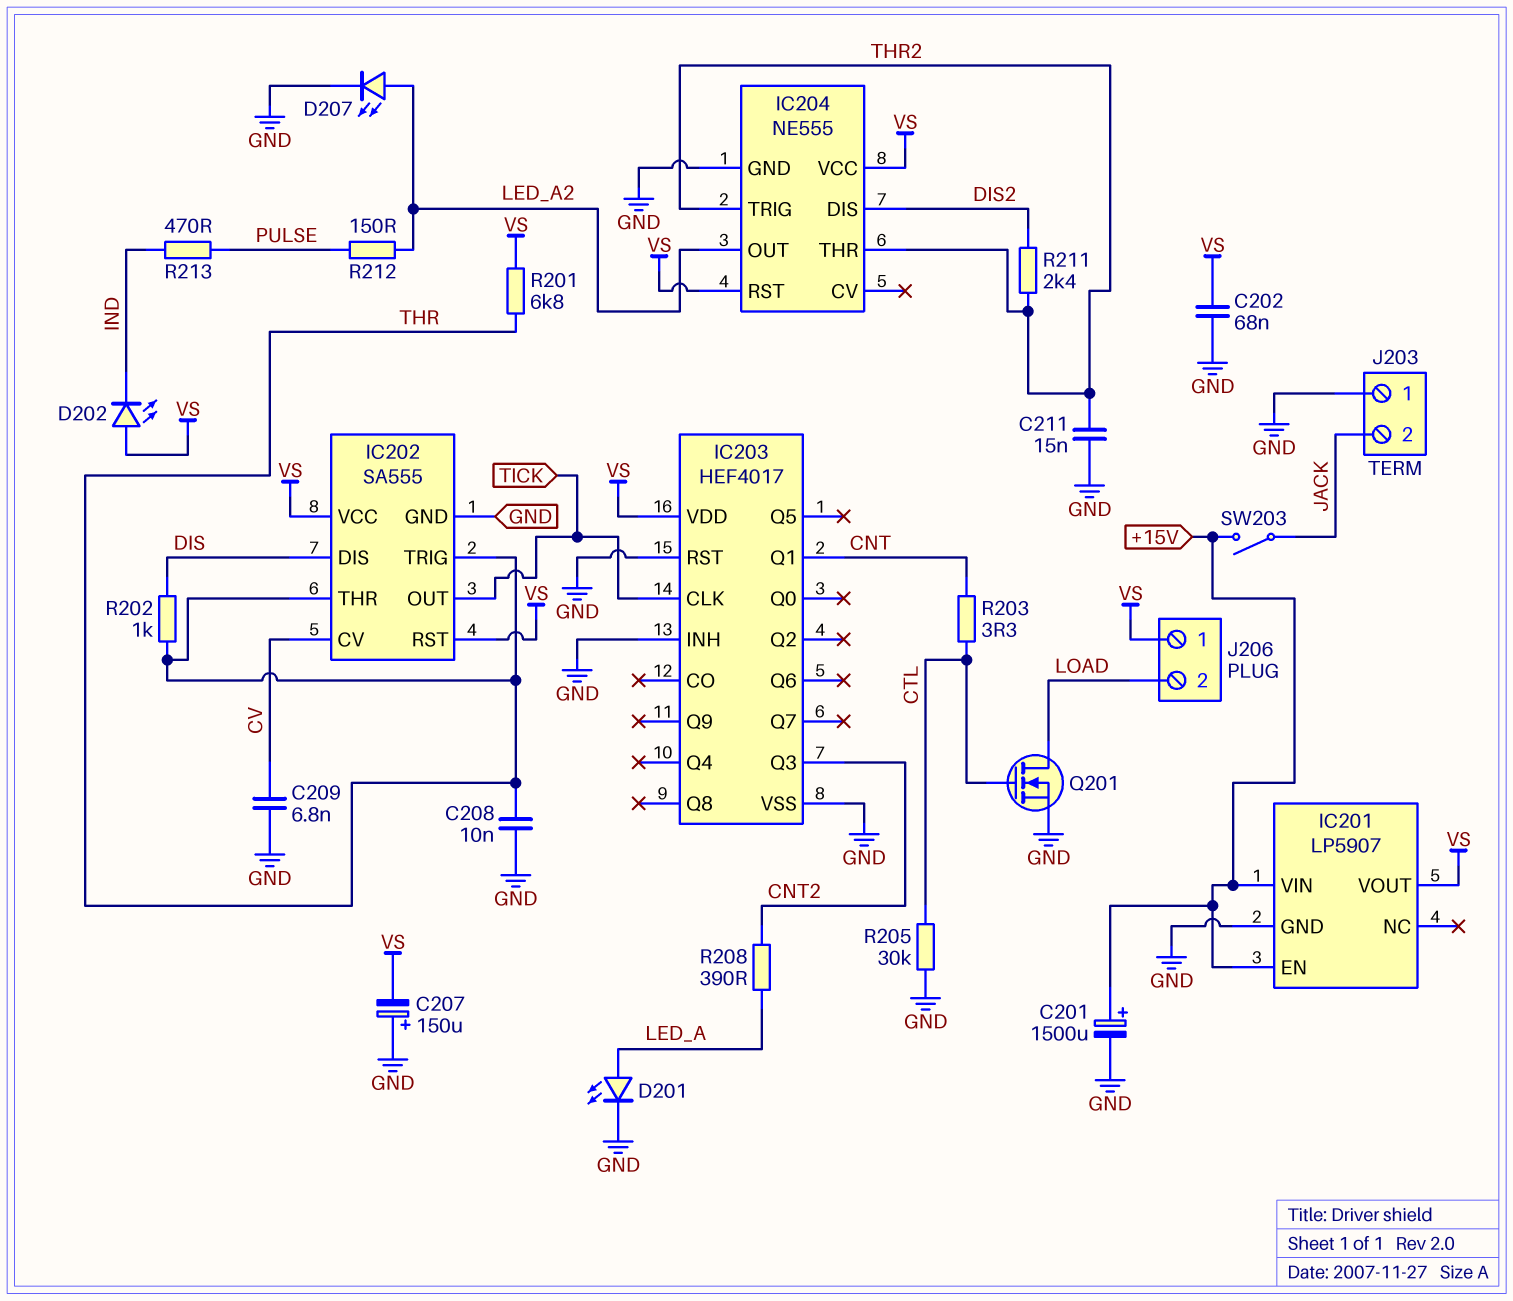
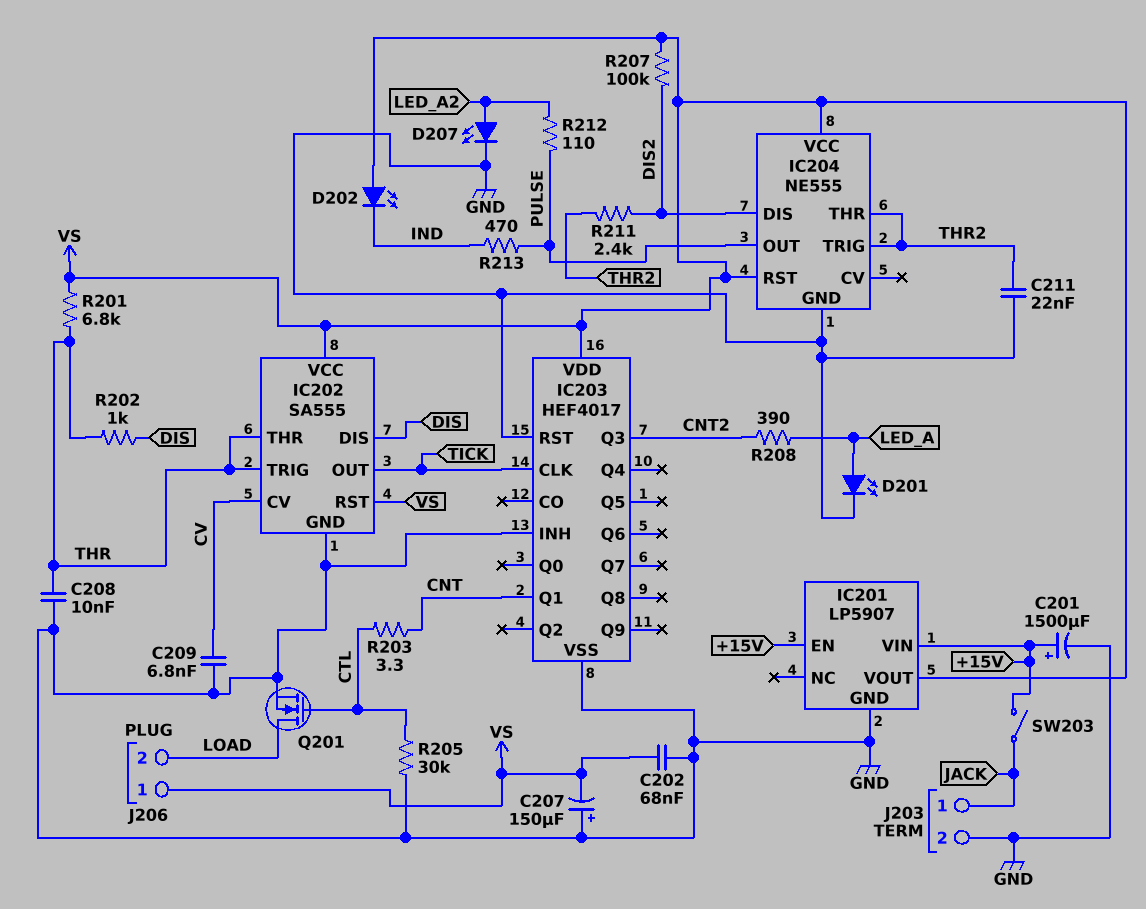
C211: 15nF (GND, THR2) -> 22nF (GND, THR2)
IC204 pin OUT: LED_A2 -> PULSE
J203 pin 1: GND -> JACK
J203 pin 2: JACK -> GND
R207: none -> 100k (DIS2, VS)
R212: 150 (LED_A2, PULSE) -> 110 (LED_A2, PULSE)

